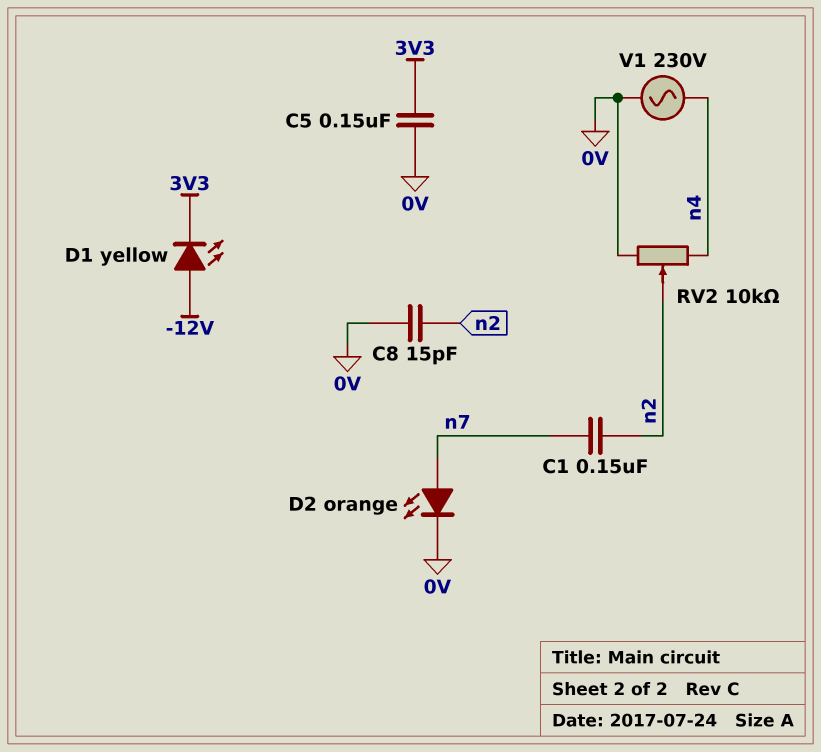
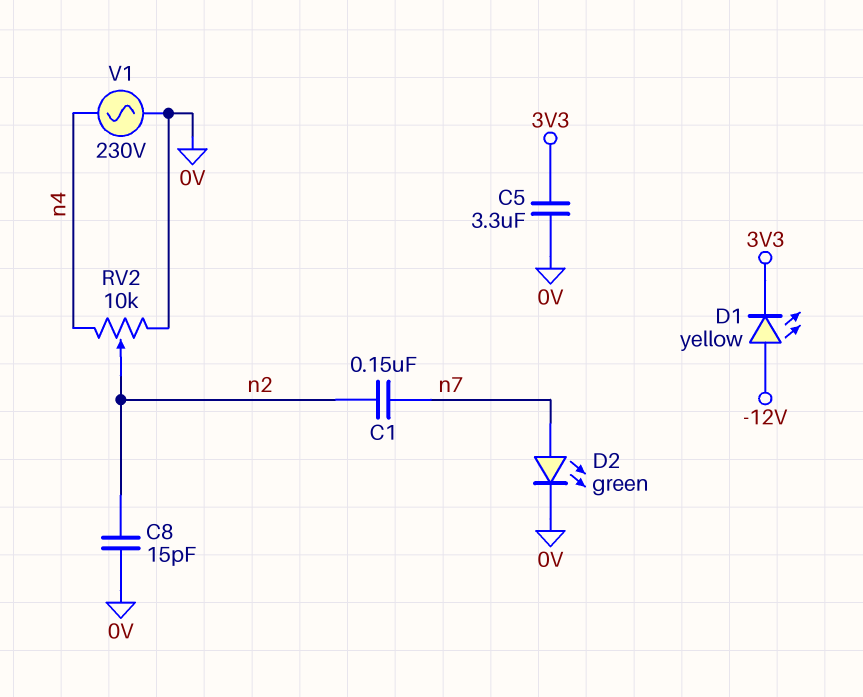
C5: 150nF (0V, 3V3) -> 3.3uF (0V, 3V3)
D2: LED orange (A n7, K 0V) -> LED green (A n7, K 0V)

